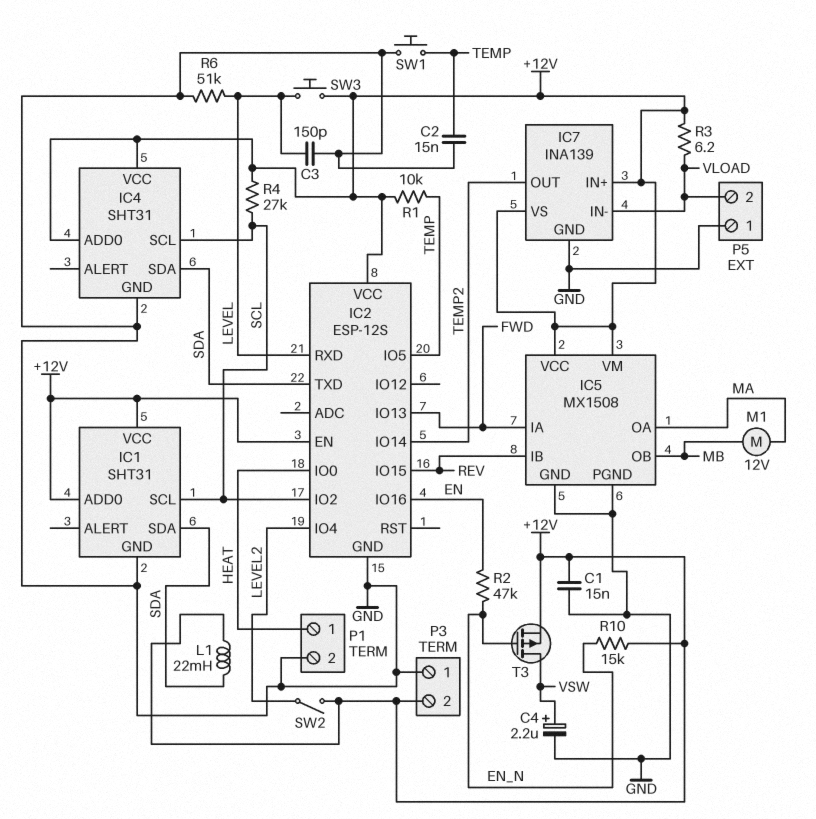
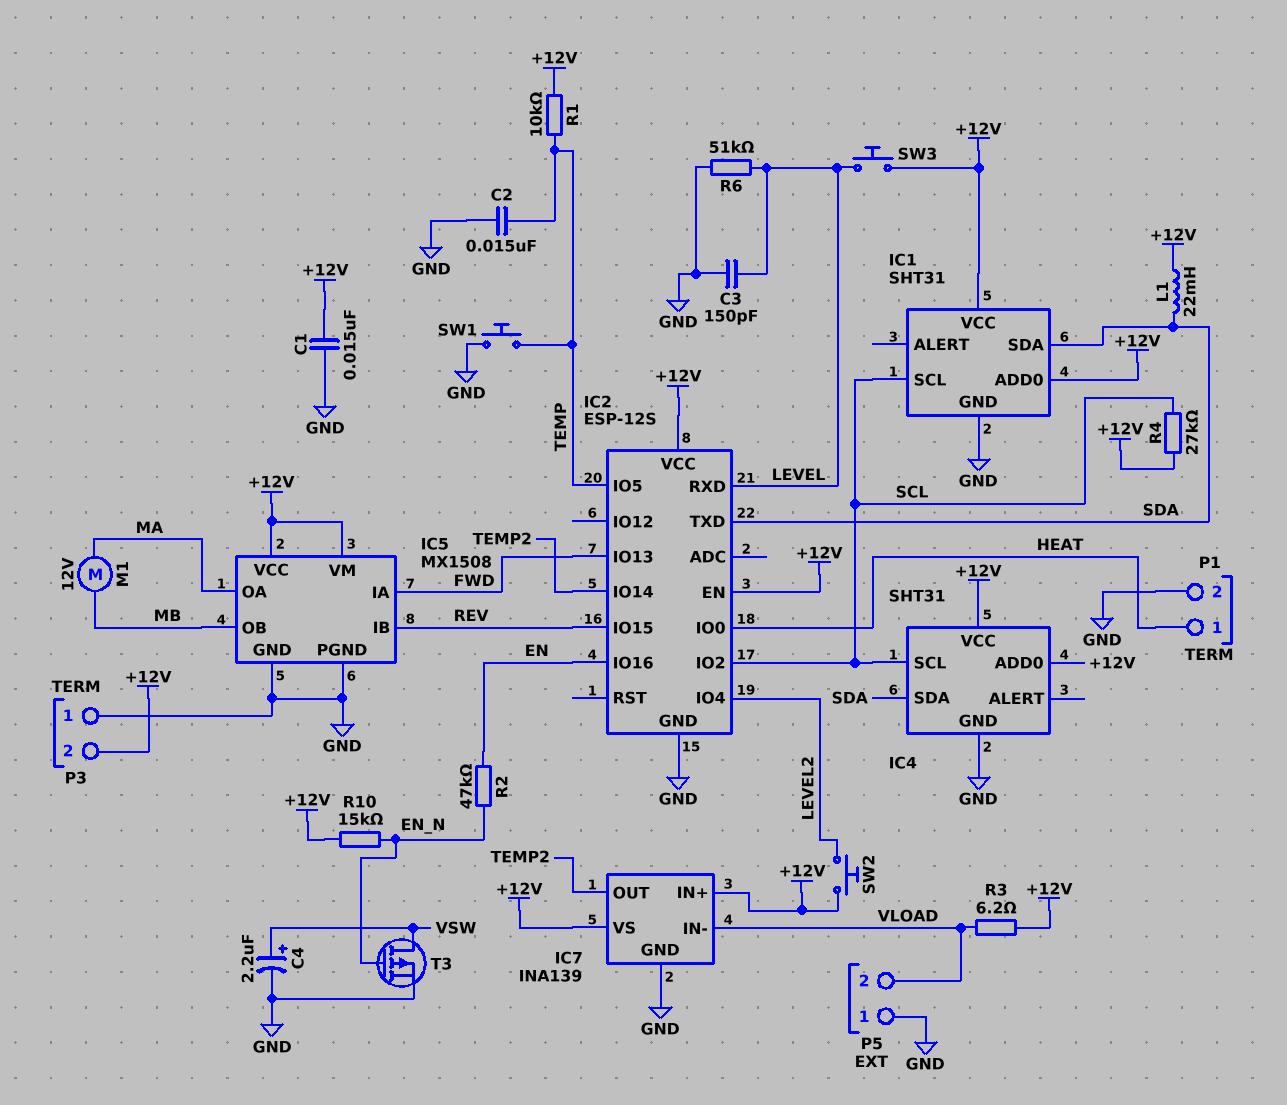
SW2: switch (+12V, LEVEL2) -> button (+12V, LEVEL2)
T3: PMOS (G EN_N, D VSW, S +12V) -> PMOS (G EN_N, D VSW, S GND)

